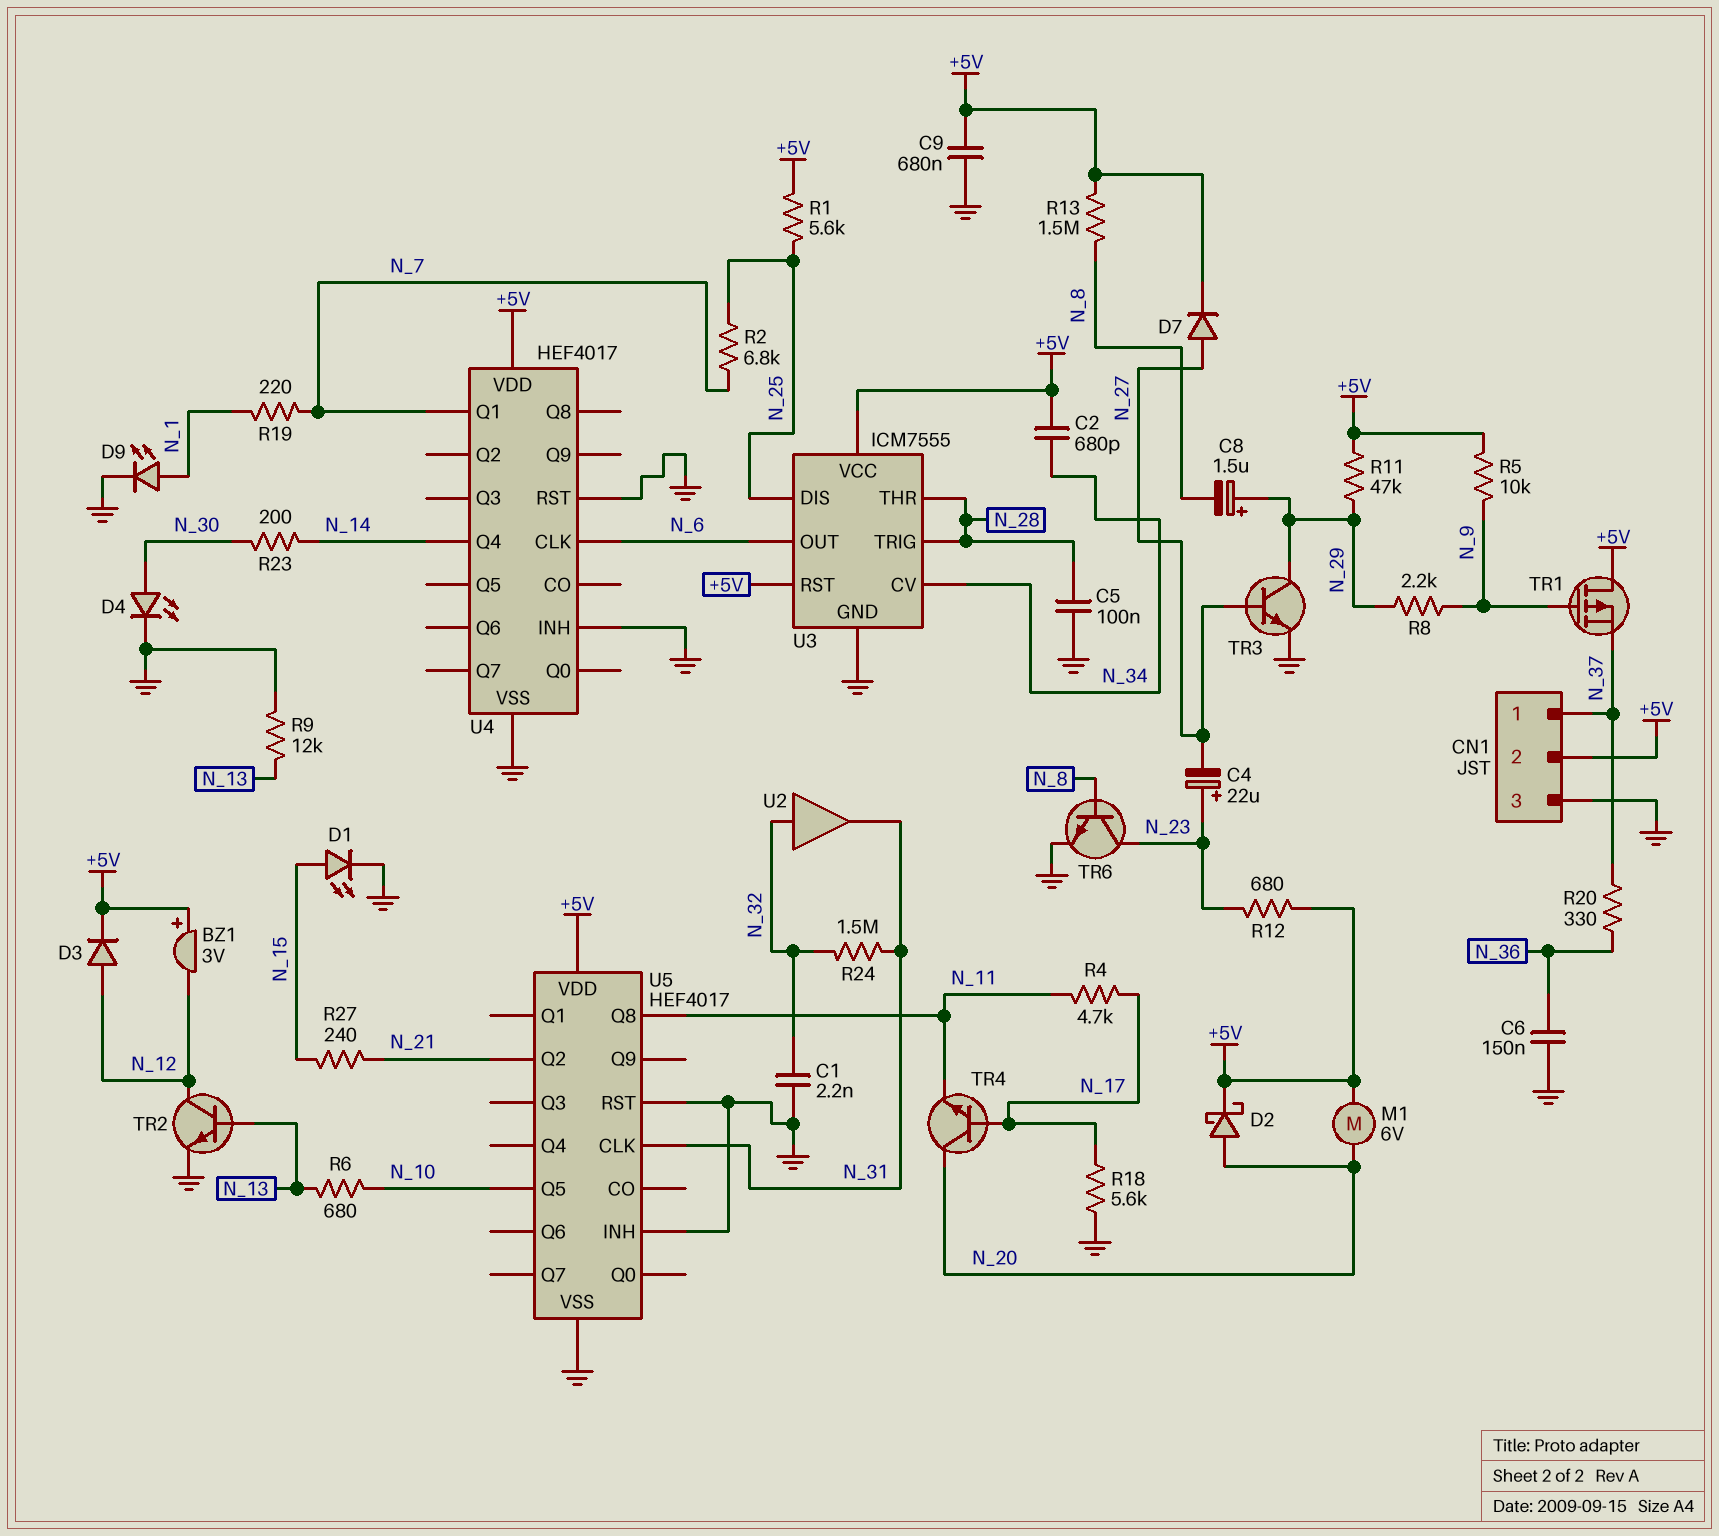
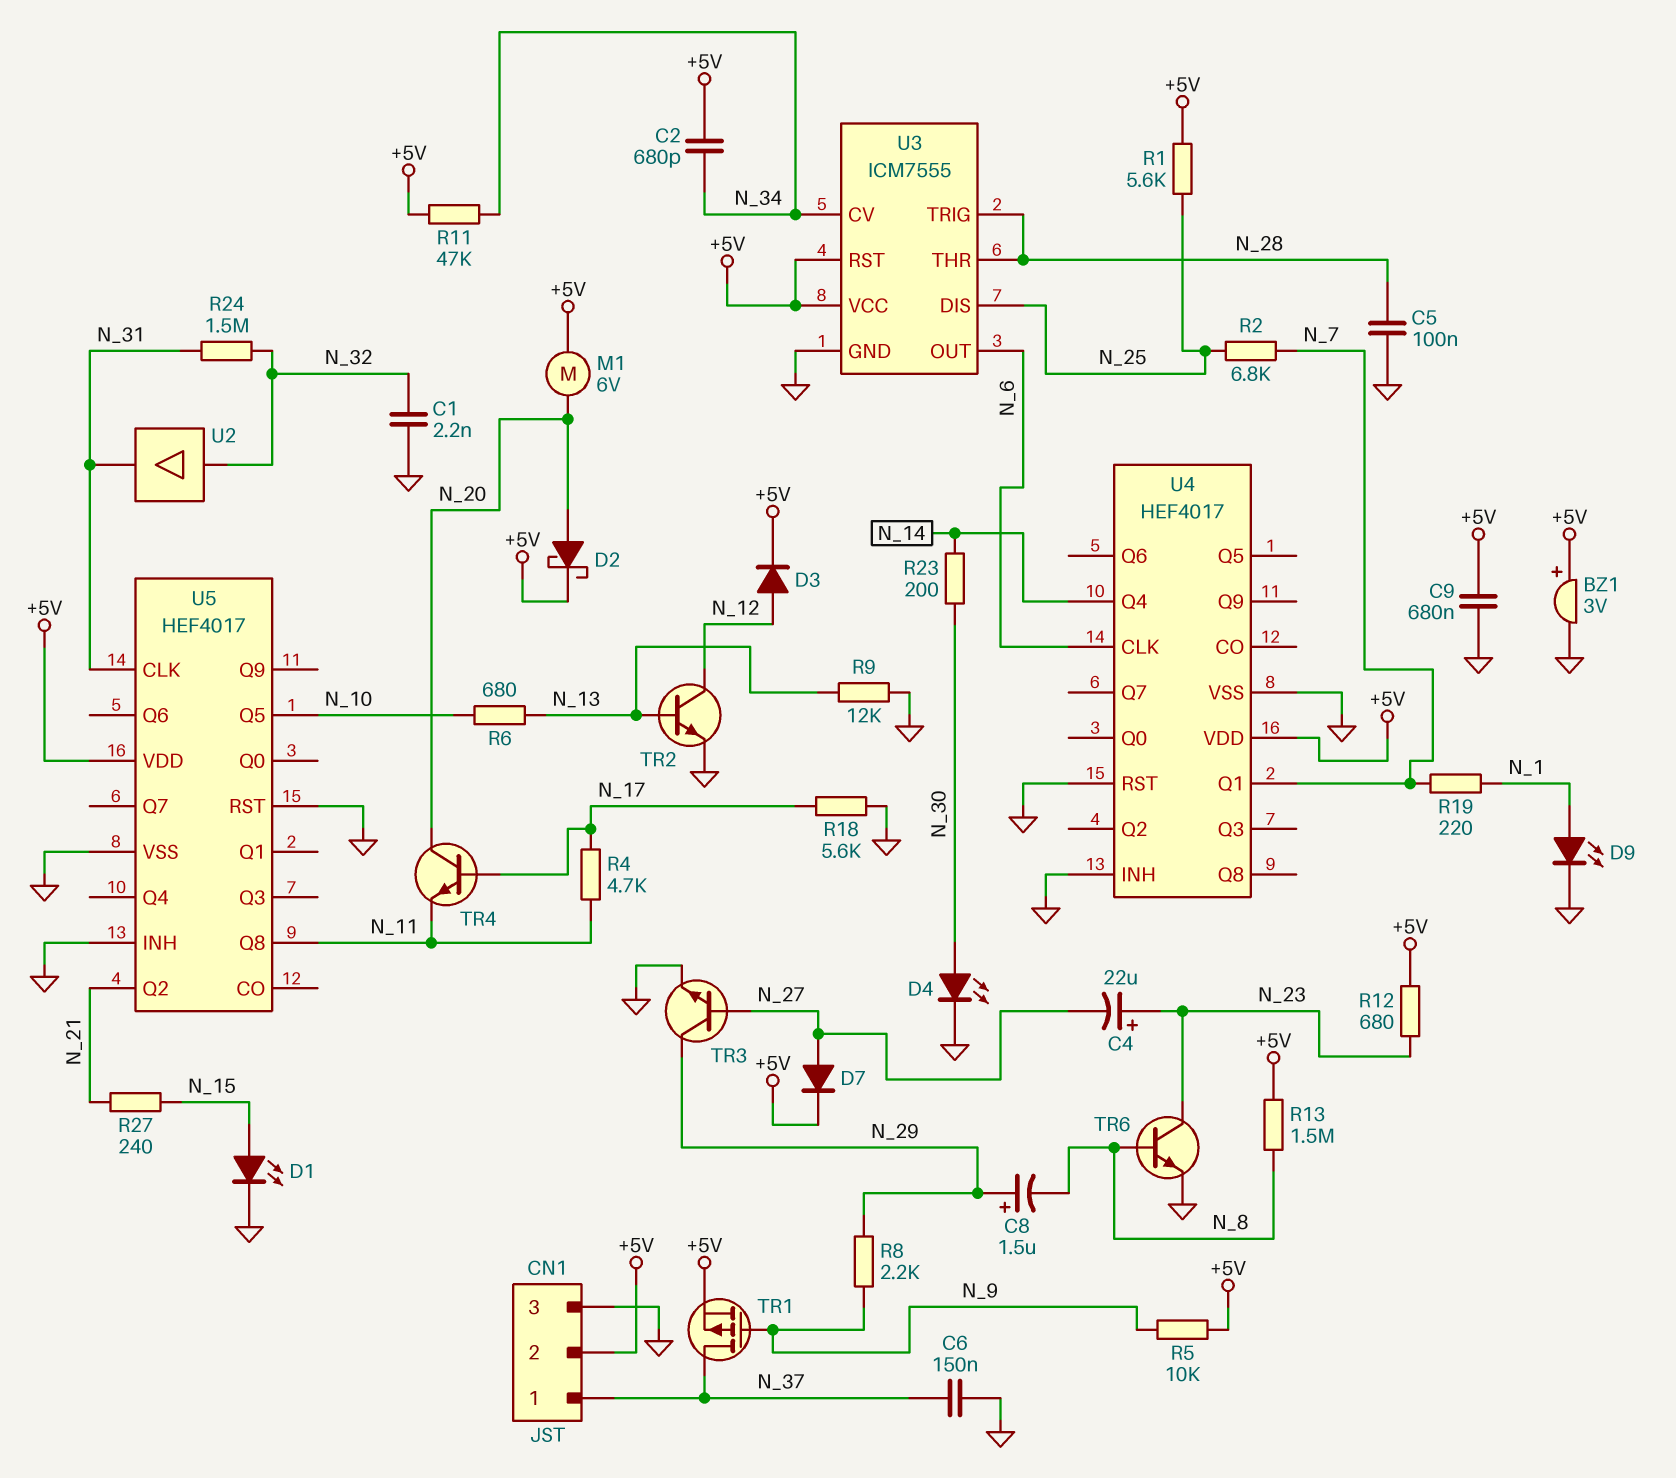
BZ1: buzzer 3V (plus +5V, minus N_12) -> buzzer 3V (plus +5V, minus GND)
C6: 150nF (GND, N_36) -> 150nF (GND, N_37)
R11: 47k (+5V, N_29) -> 47k (+5V, N_34)
R20: 330 (N_36, N_37) -> none
TR1: PMOS (G N_9, D +5V, S N_37) -> PMOS (G N_9, D N_37, S +5V)

